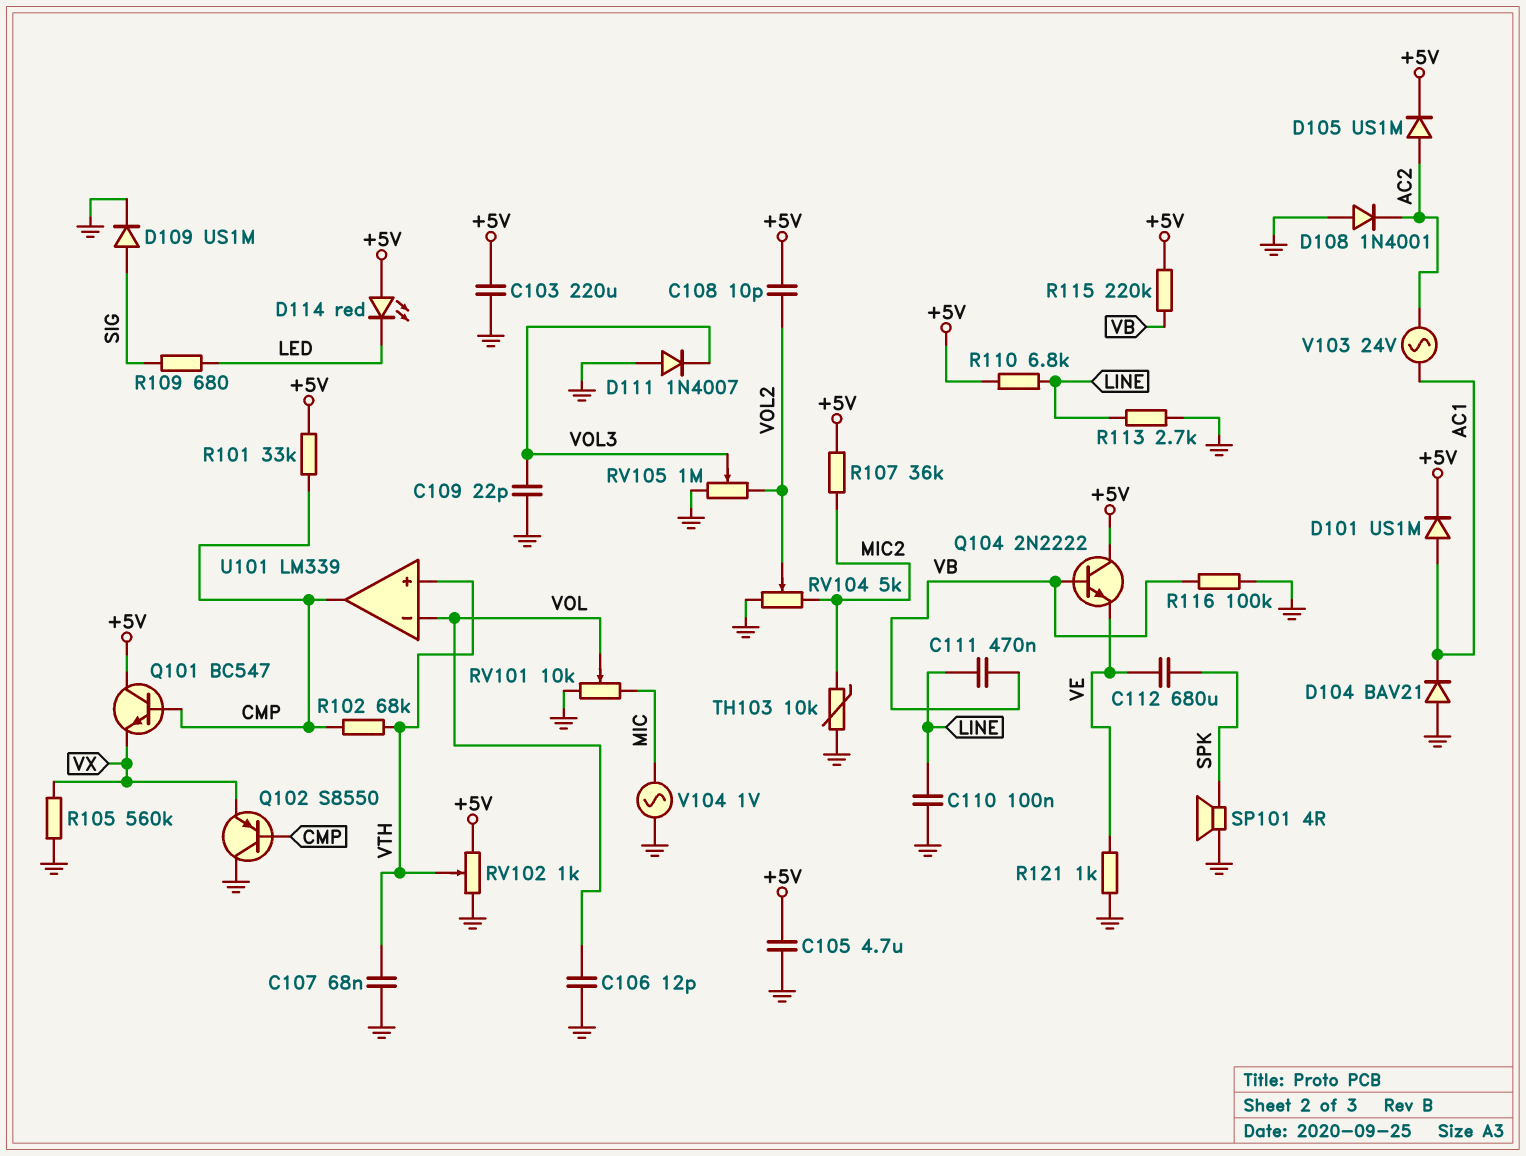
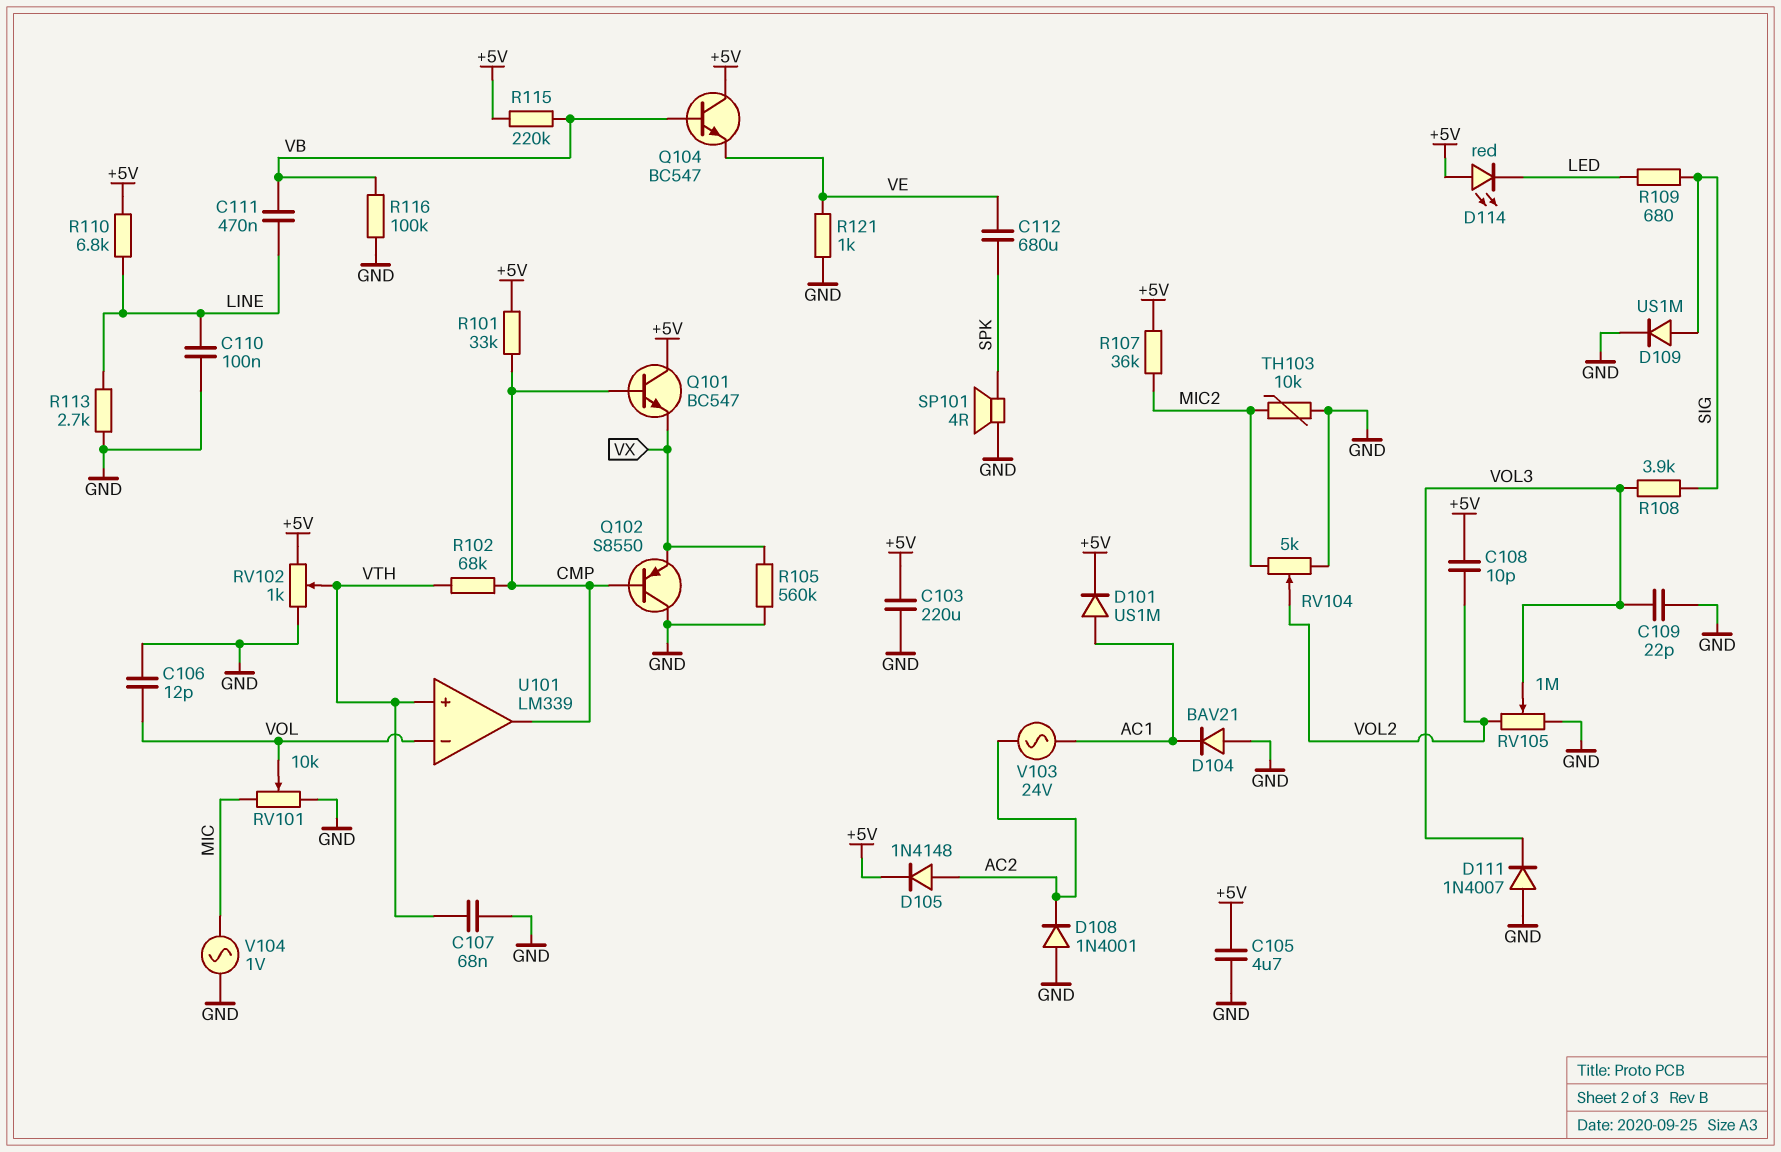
D105: diode US1M (A AC2, K +5V) -> diode 1N4148 (A AC2, K +5V)
Q104: NPN 2N2222 (B VB, C +5V, E VE) -> NPN BC547 (B VB, C +5V, E VE)
R108: none -> 3.9k (SIG, VOL3)

